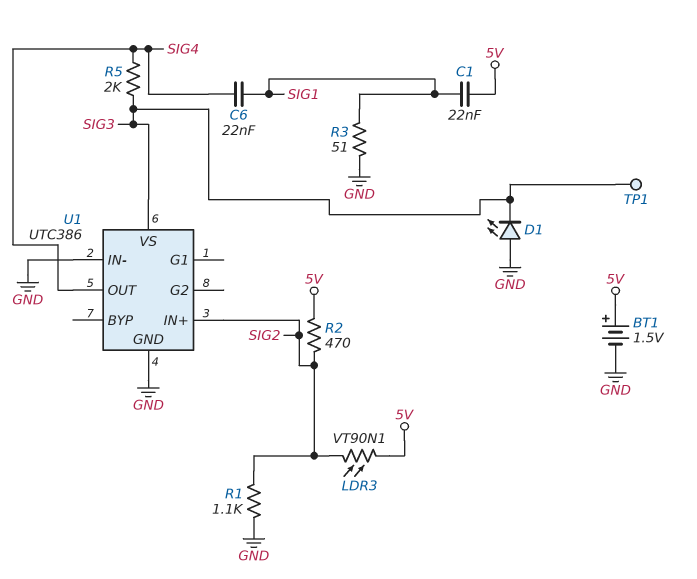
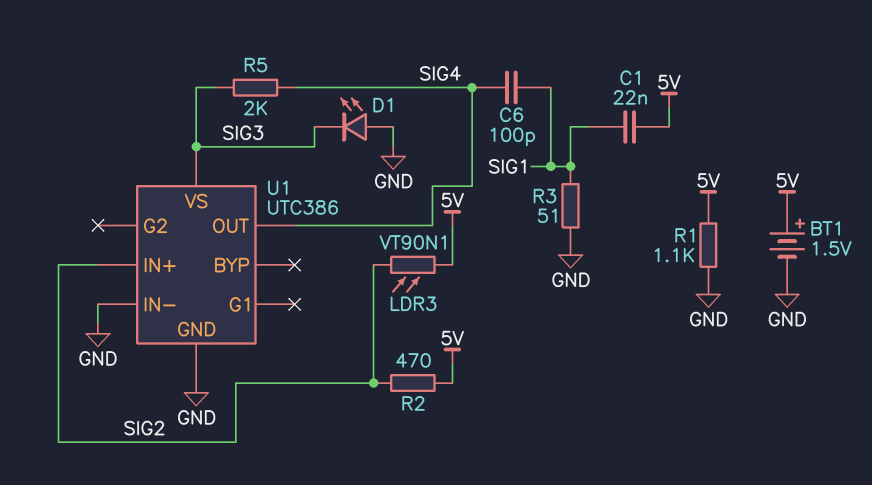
C6: 22nF (SIG1, SIG4) -> 100pF (SIG1, SIG4)
R1: 1.1k (GND, SIG2) -> 1.1k (5V, GND)
TP1: test point (SIG3) -> none

